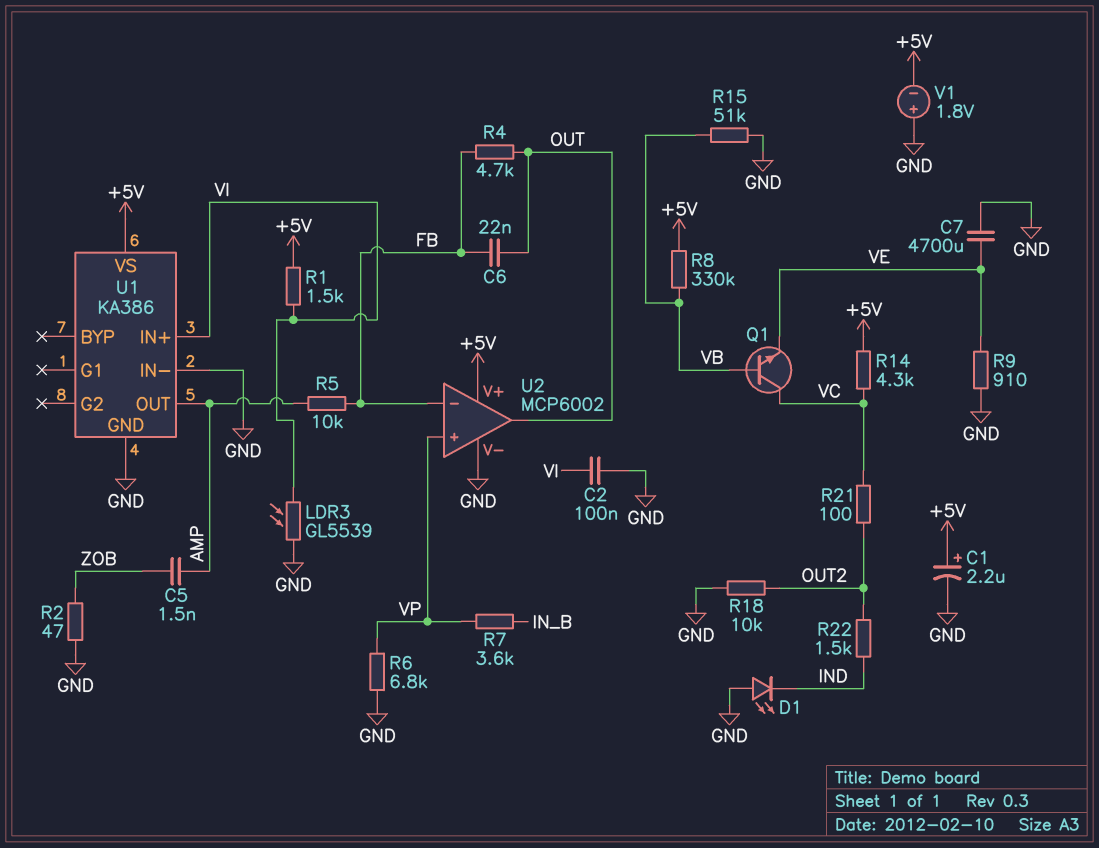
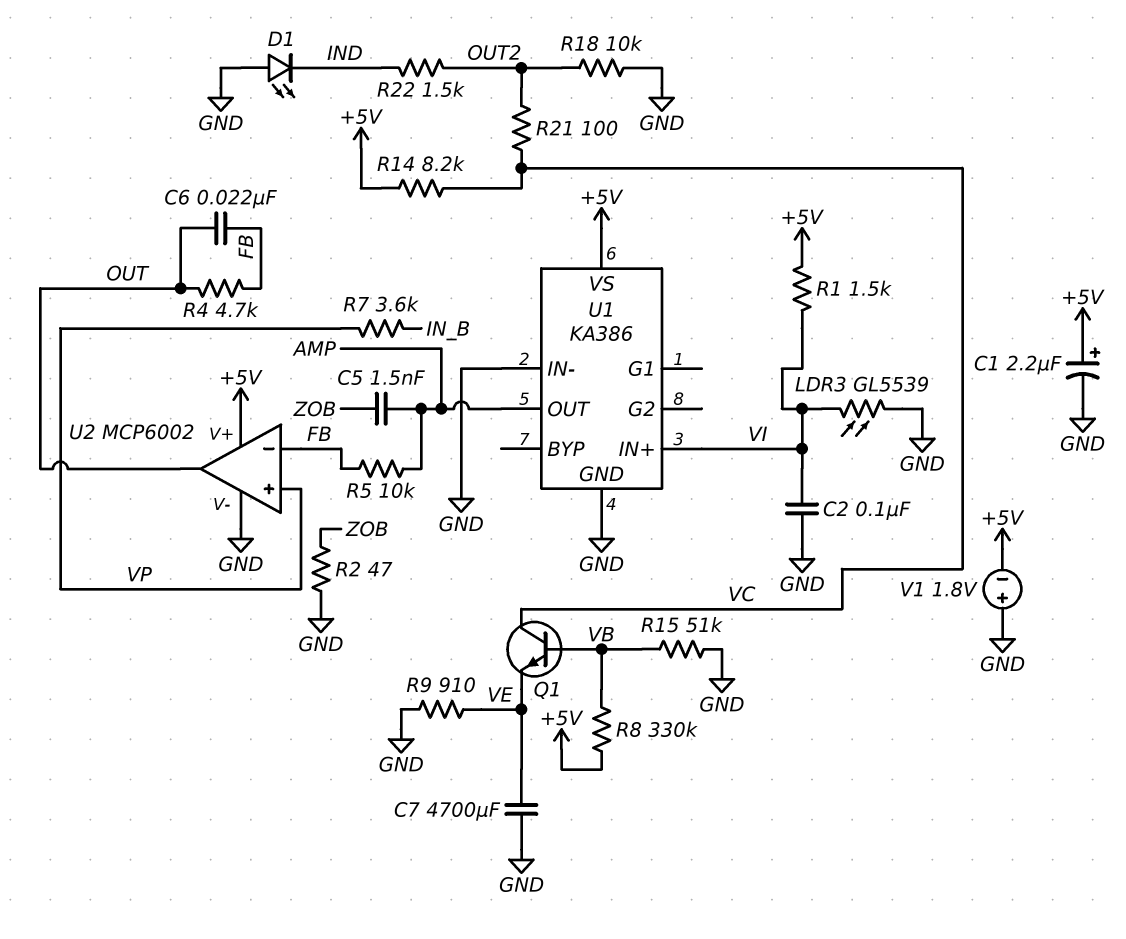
R6: 6.8k (GND, VP) -> none
R14: 4.3k (+5V, VC) -> 8.2k (+5V, VC)

